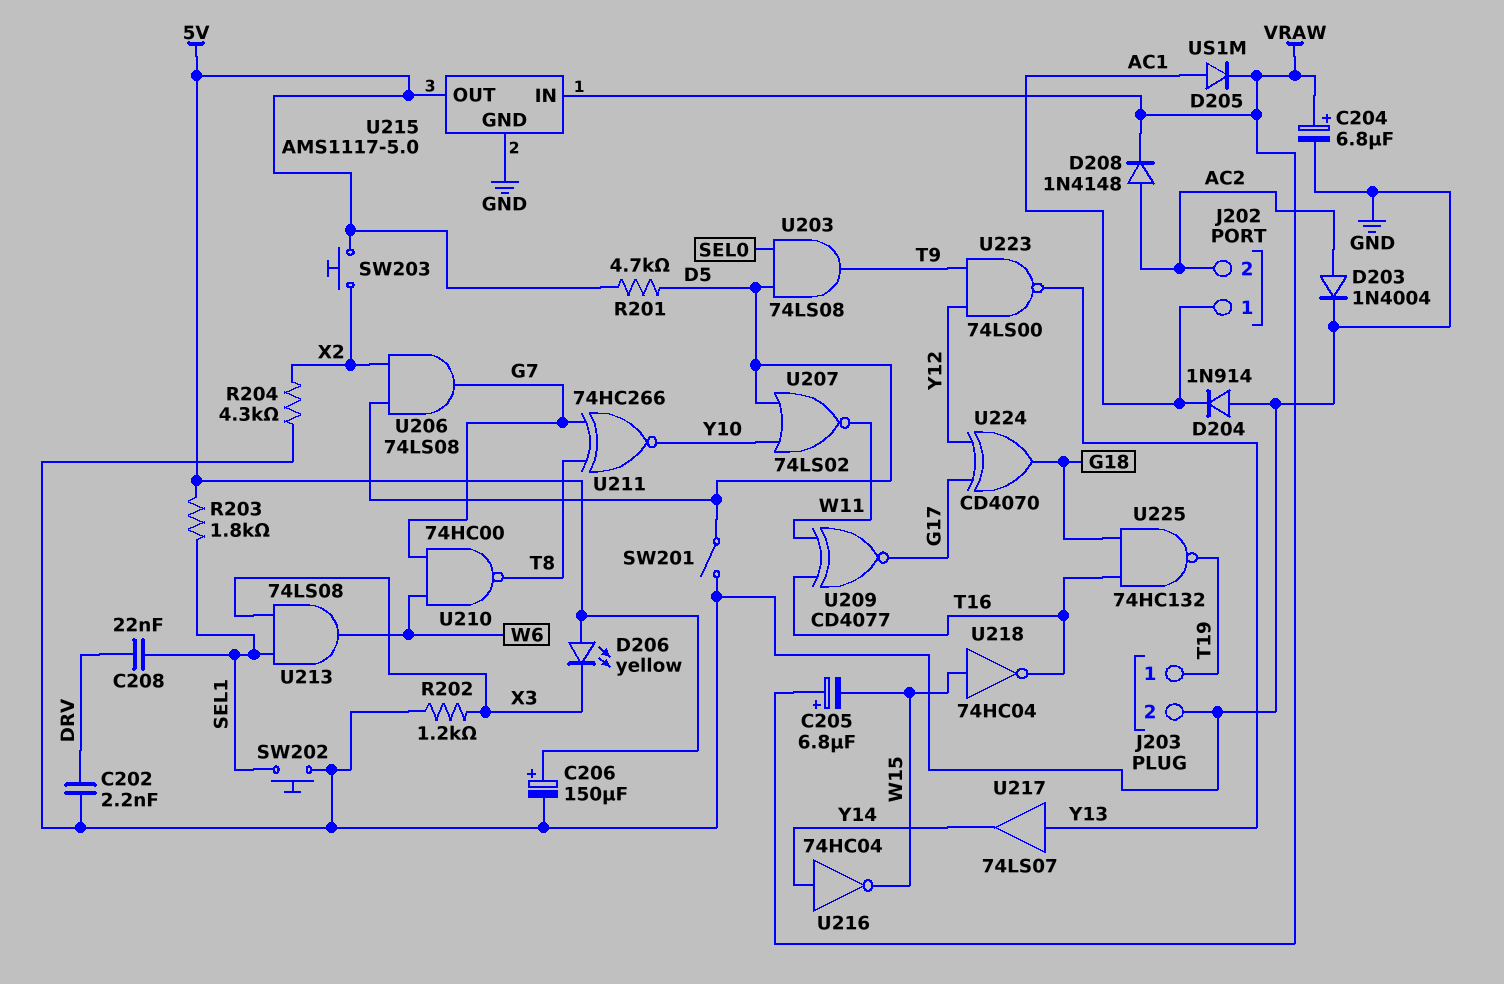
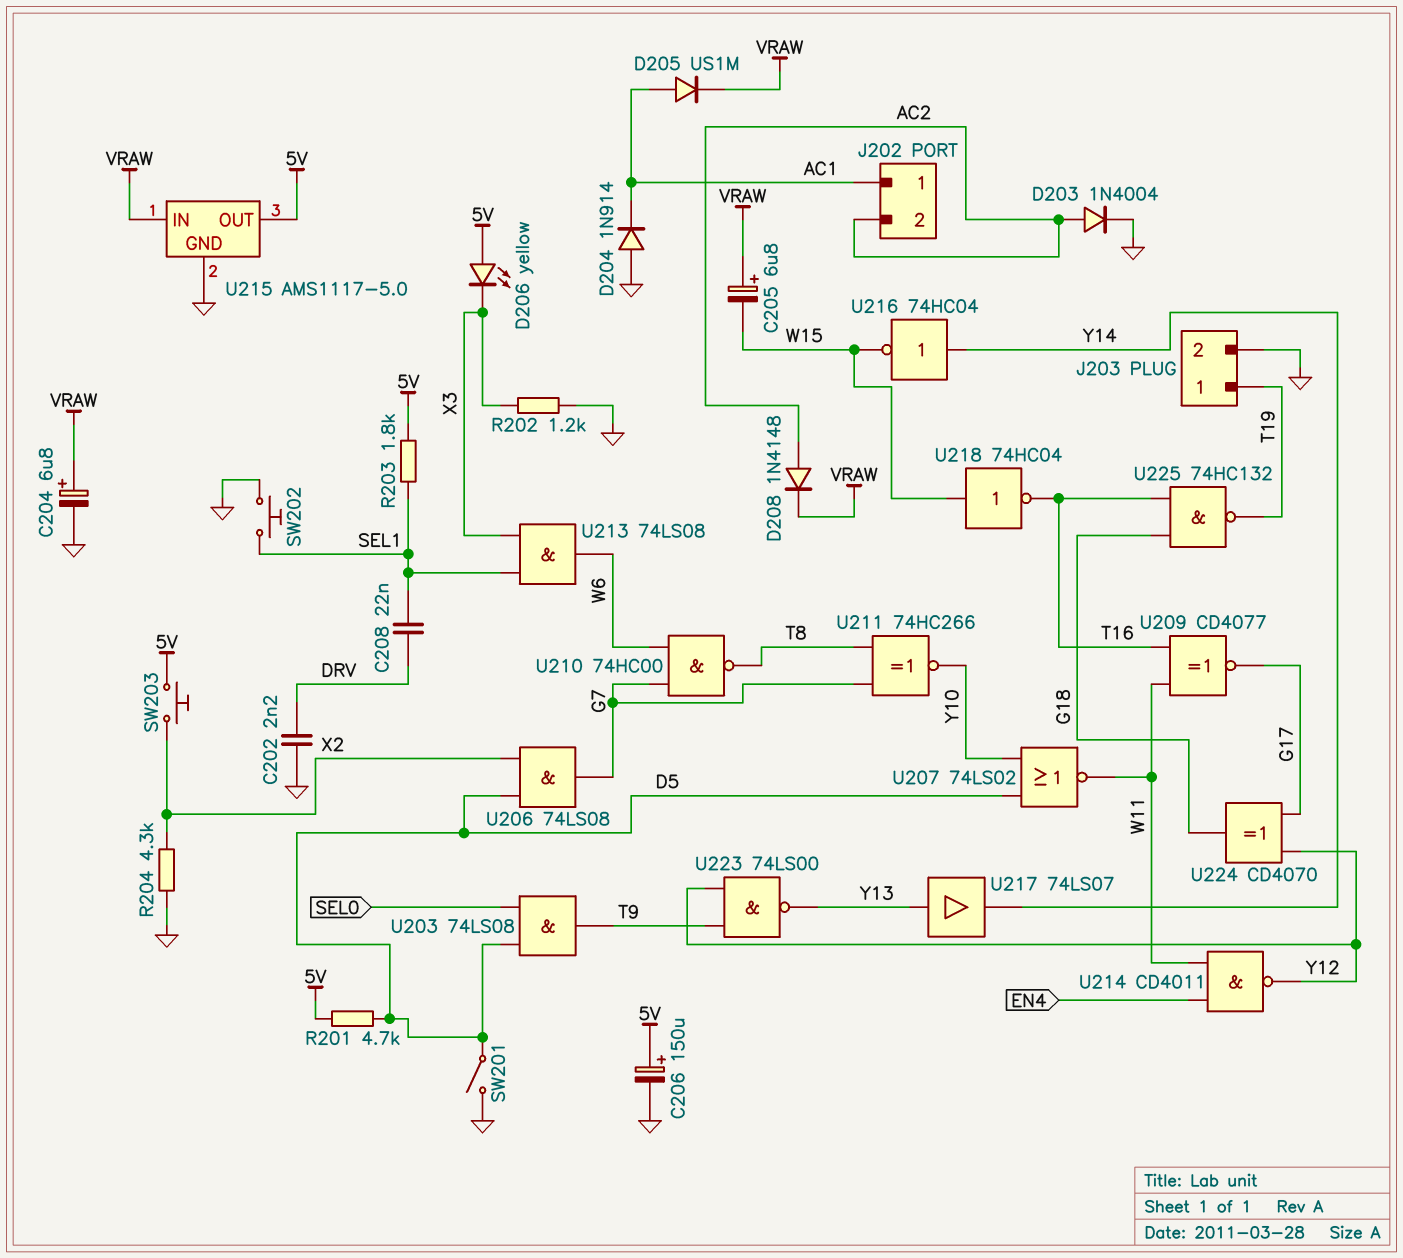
U214: none -> NAND CD4011 (in EN4, in W11, out Y12)

